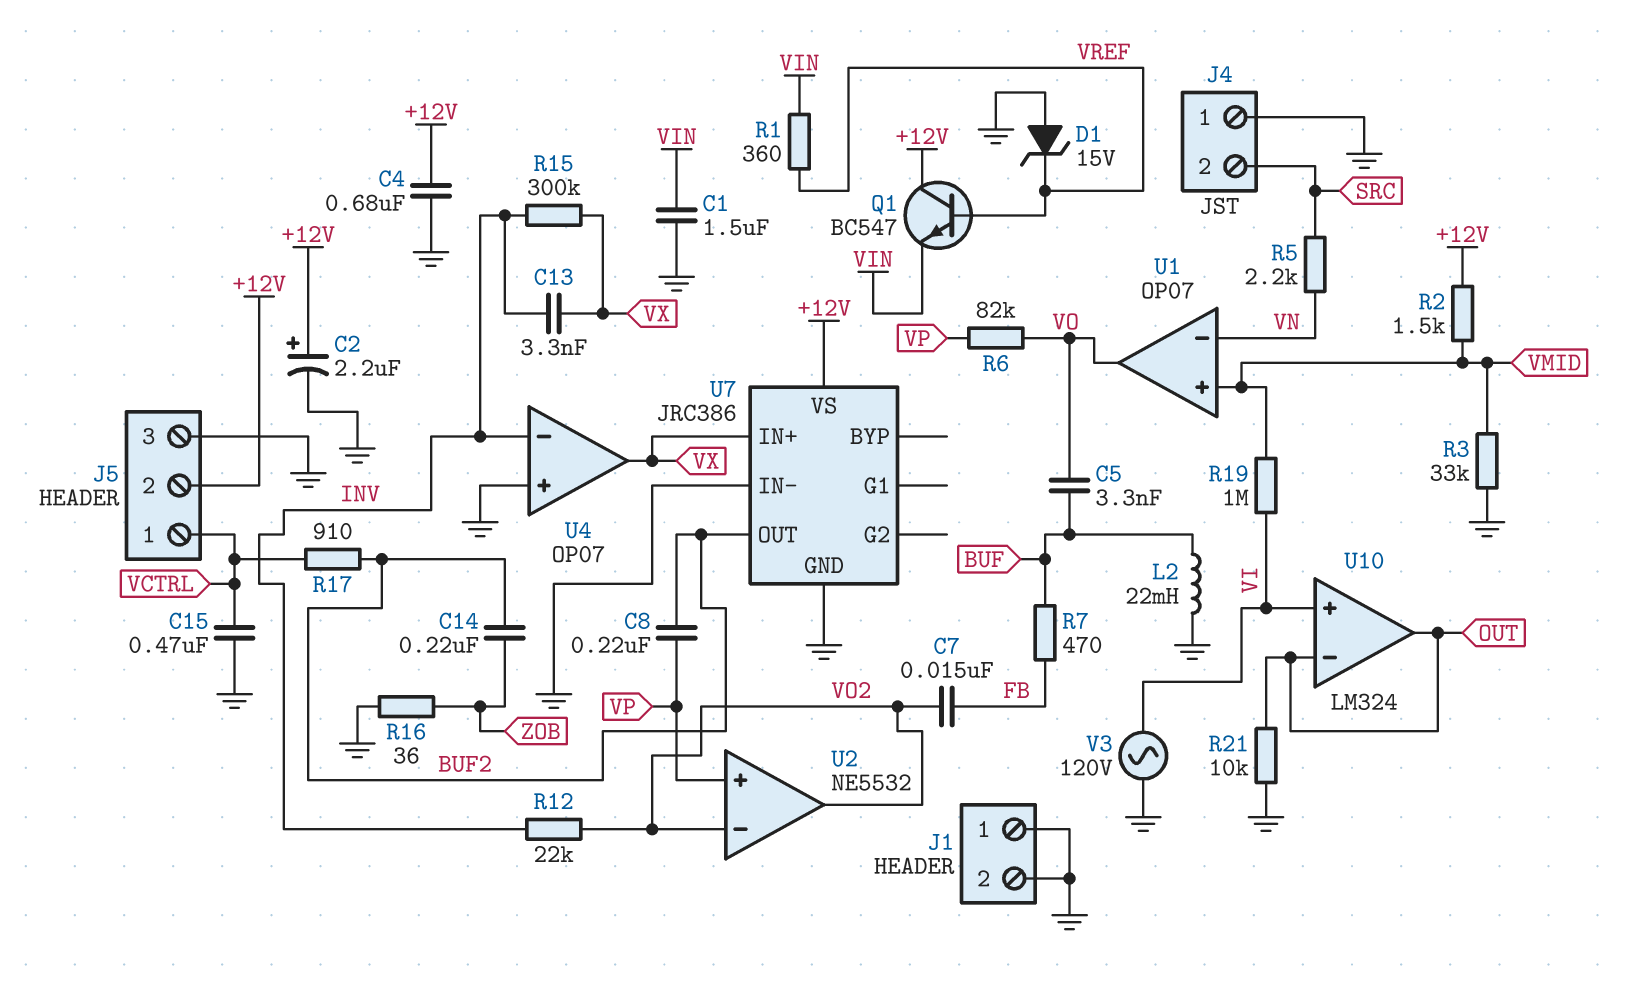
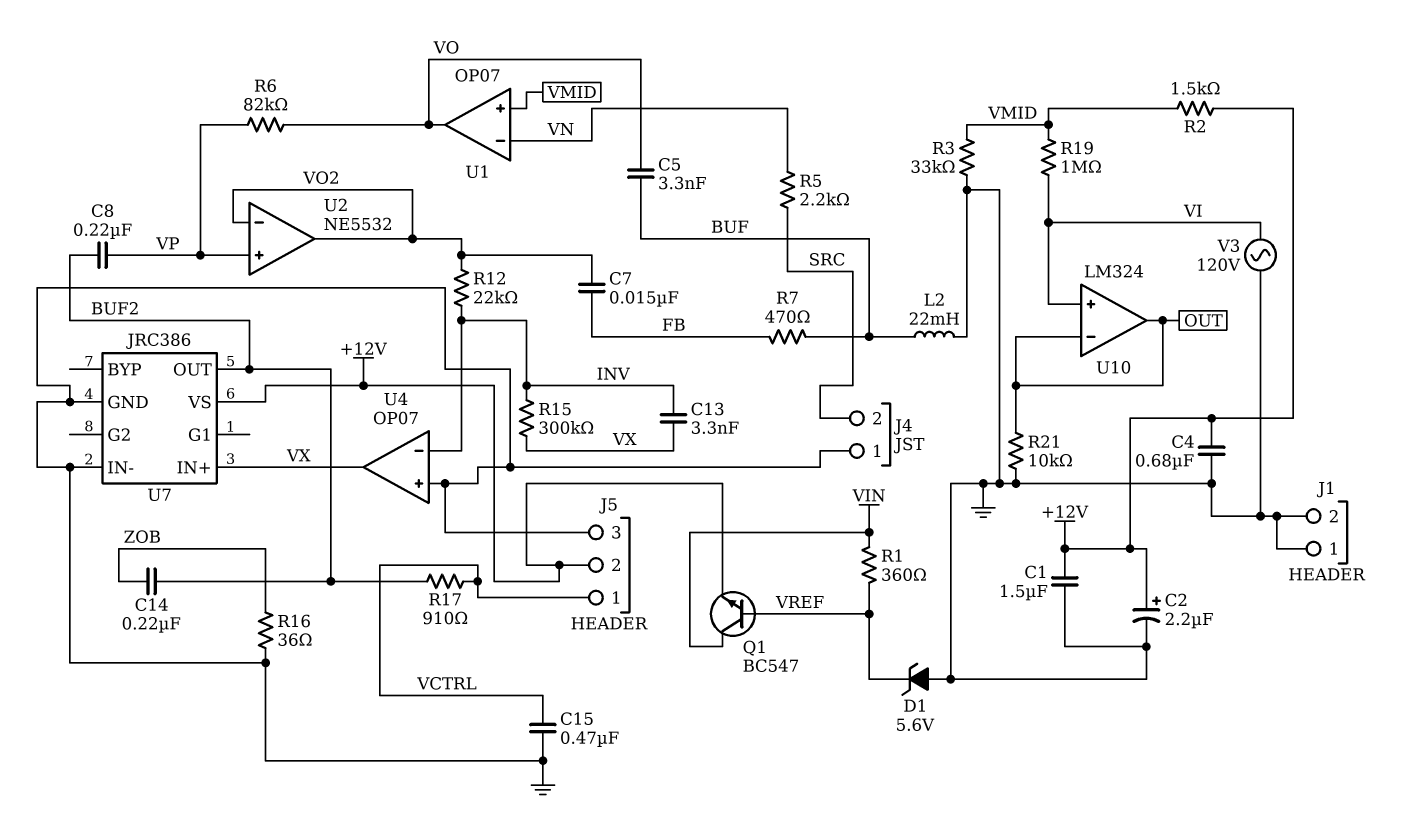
C1: 1.5uF (GND, VIN) -> 1.5uF (+12V, GND)
D1: zener 15V (A GND, K VREF) -> zener 5.6V (A GND, K VREF)
Q1: NPN BC547 (B VREF, C +12V, E VIN) -> NPN BC547 (B VREF, C VIN, E +12V)

